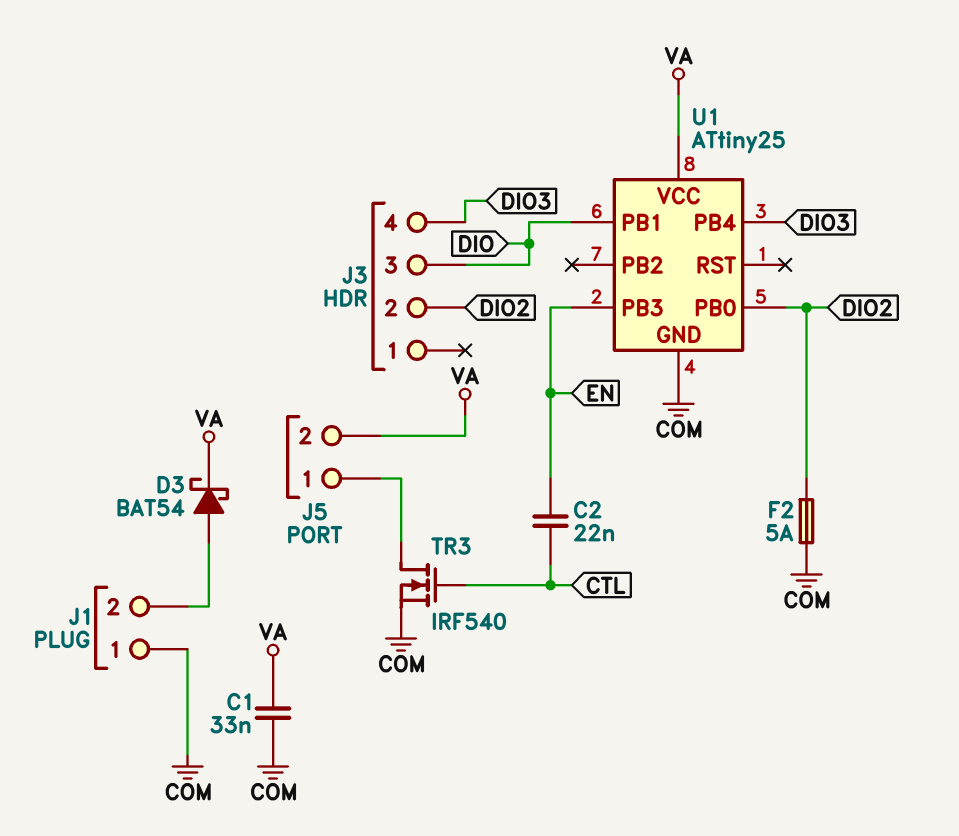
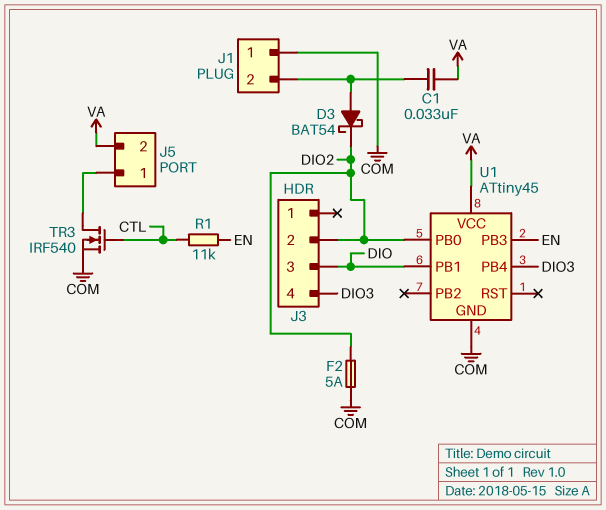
C1: 33nF (COM, VA) -> 33nF (J1/2, VA)
C2: 22nF (CTL, EN) -> none
D3: schottky BAT54 (A J1/2, K VA) -> schottky BAT54 (A J1/2, K DIO2)
R1: none -> 11k (CTL, EN)
U1: ATtiny25 -> ATtiny45

